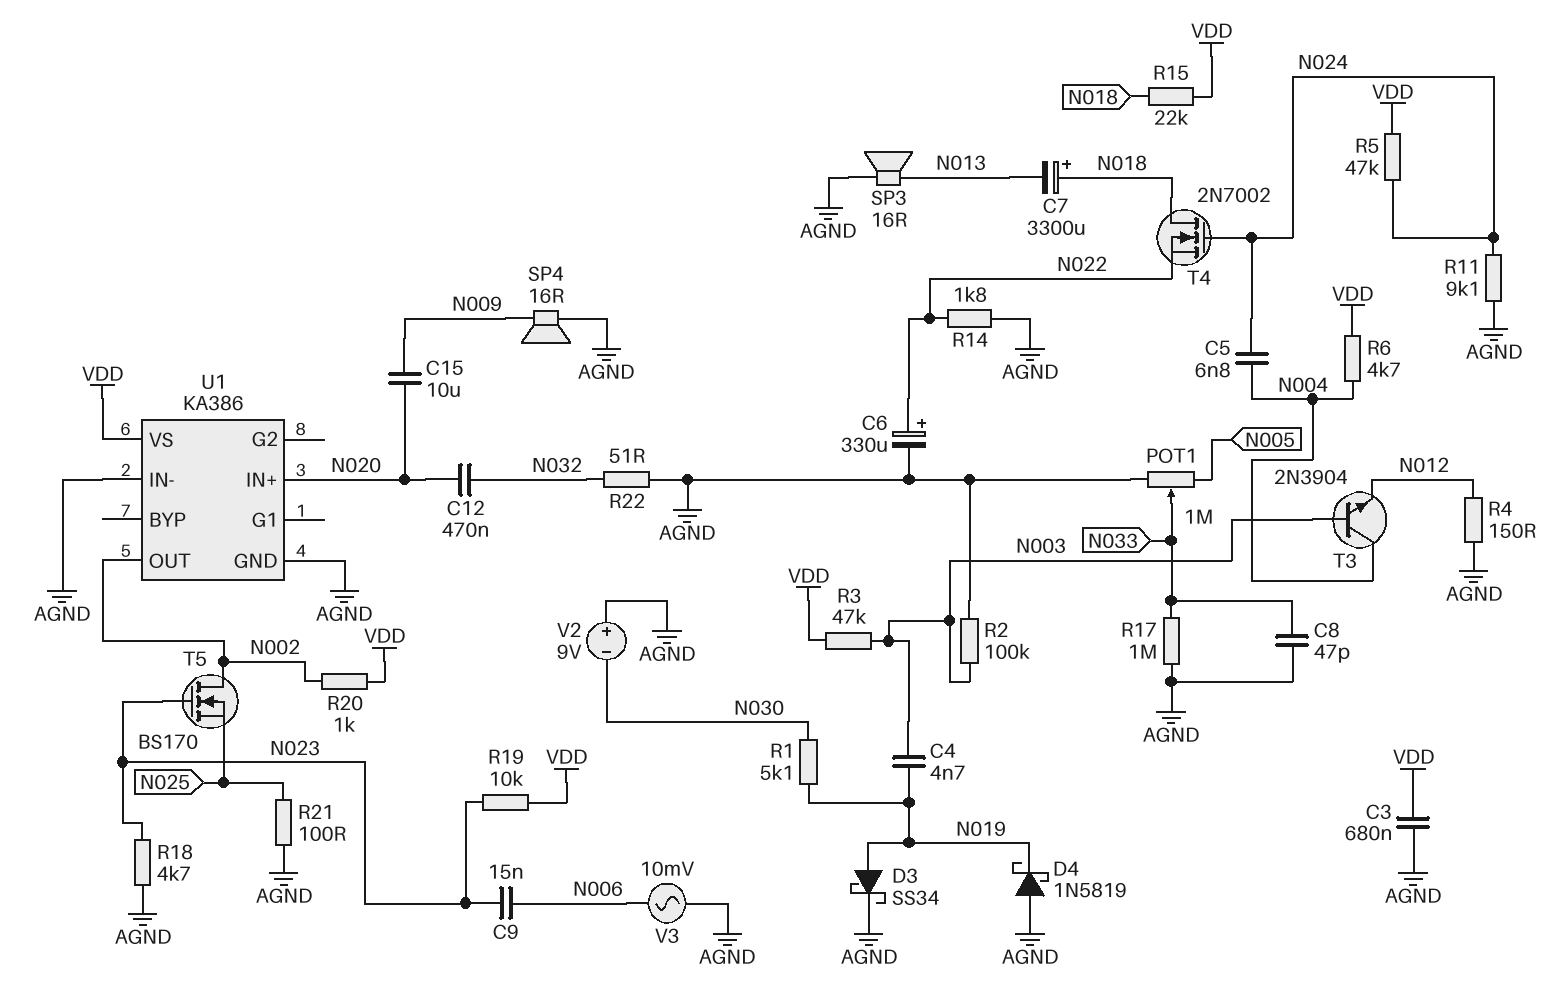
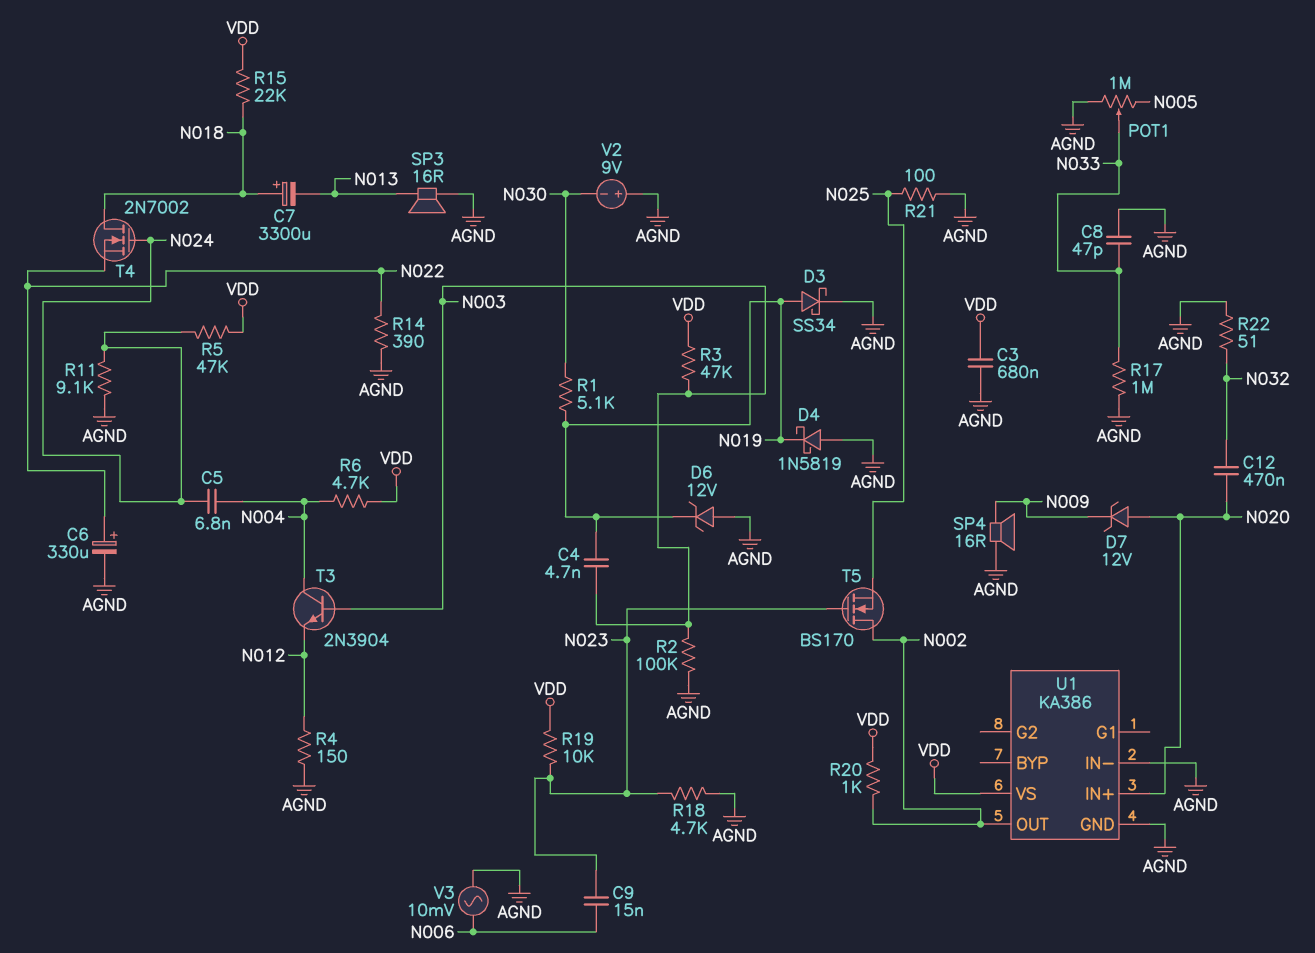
C15: 10uF (N009, N020) -> none
D6: none -> zener 12V (A AGND, K N019)
D7: none -> zener 12V (A N020, K N009)
R14: 1.8k (AGND, N022) -> 390 (AGND, N022)

